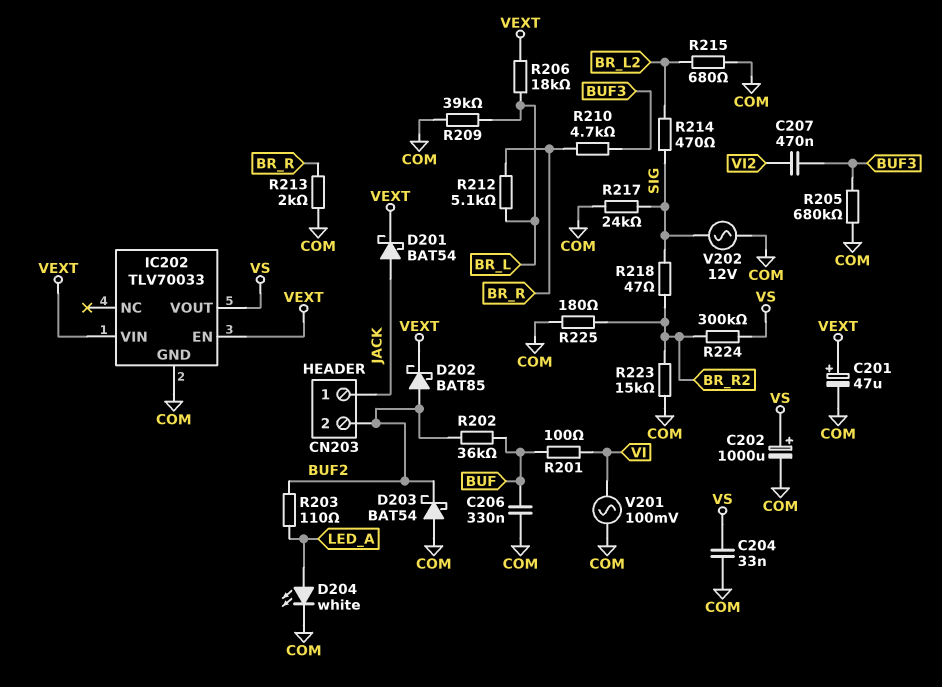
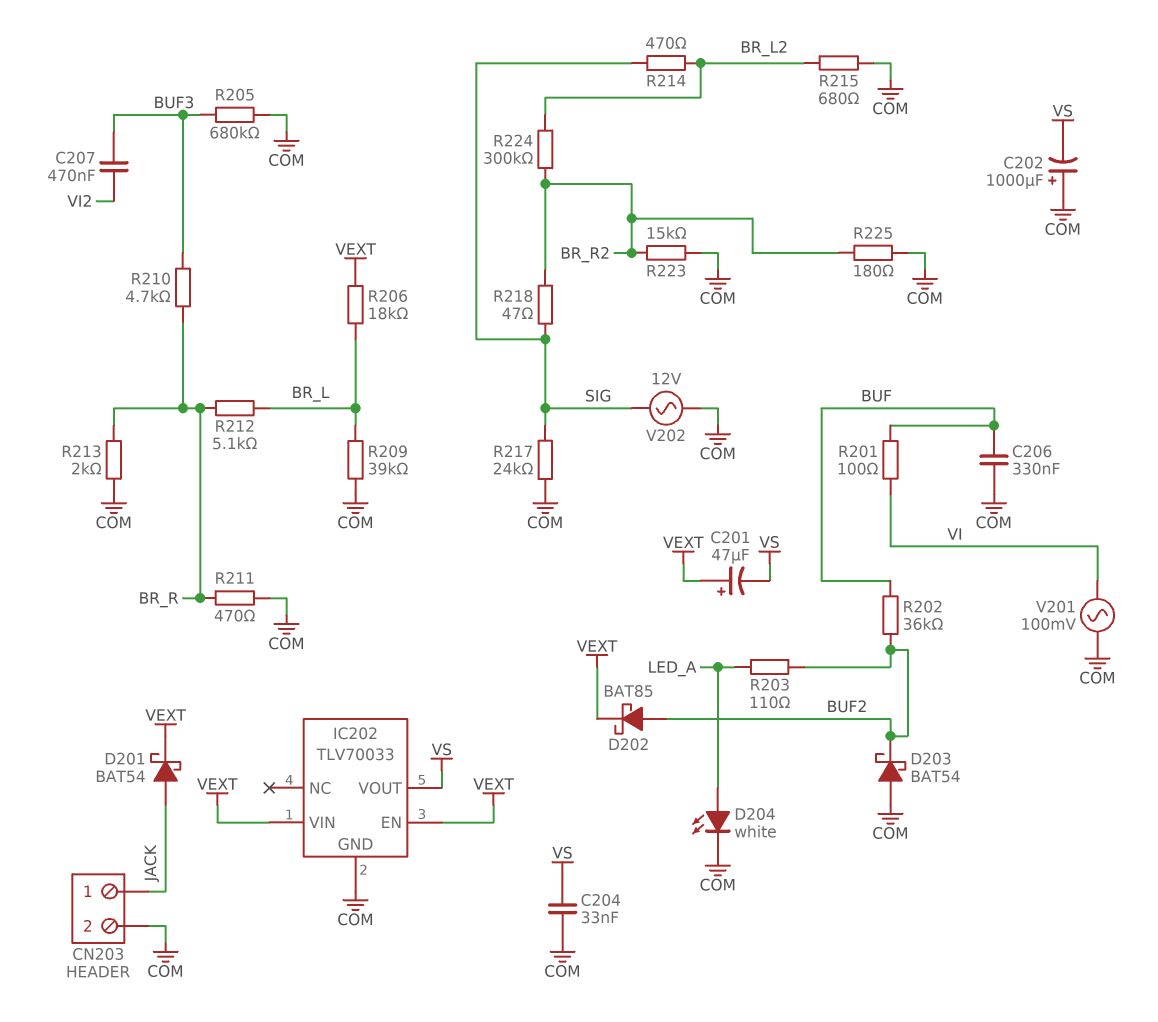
C201: 47uF (plus VEXT, minus COM) -> 47uF (plus VEXT, minus VS)
C202: 1000uF (plus VS, minus COM) -> 1000uF (plus COM, minus VS)
CN203 pin 2: BUF2 -> COM
R211: none -> 470 (BR_R, COM)
R224: 300k (BR_R2, VS) -> 300k (BR_L2, BR_R2)

